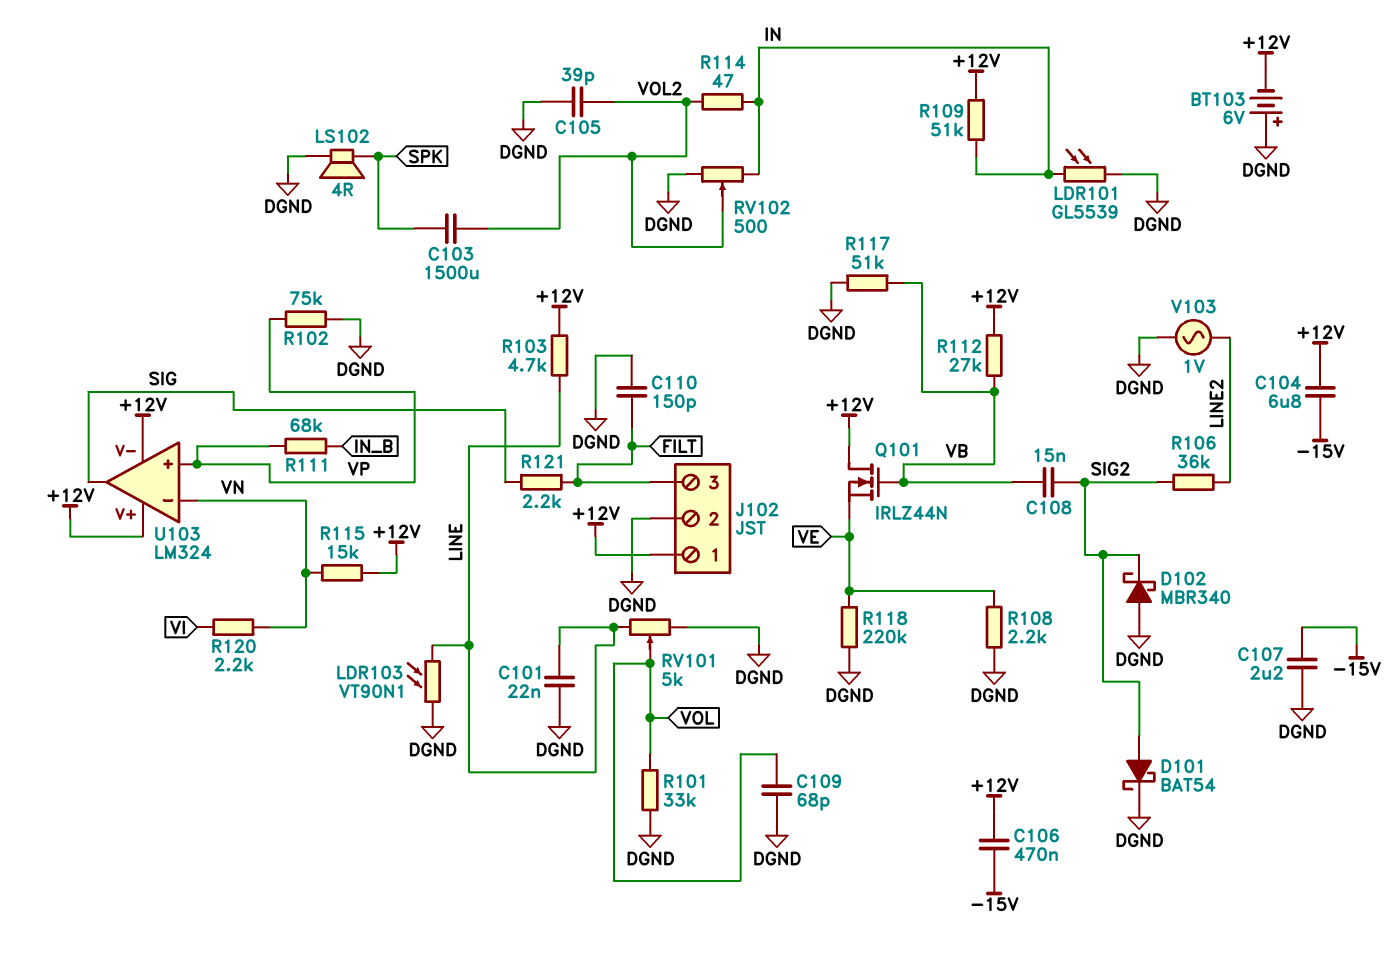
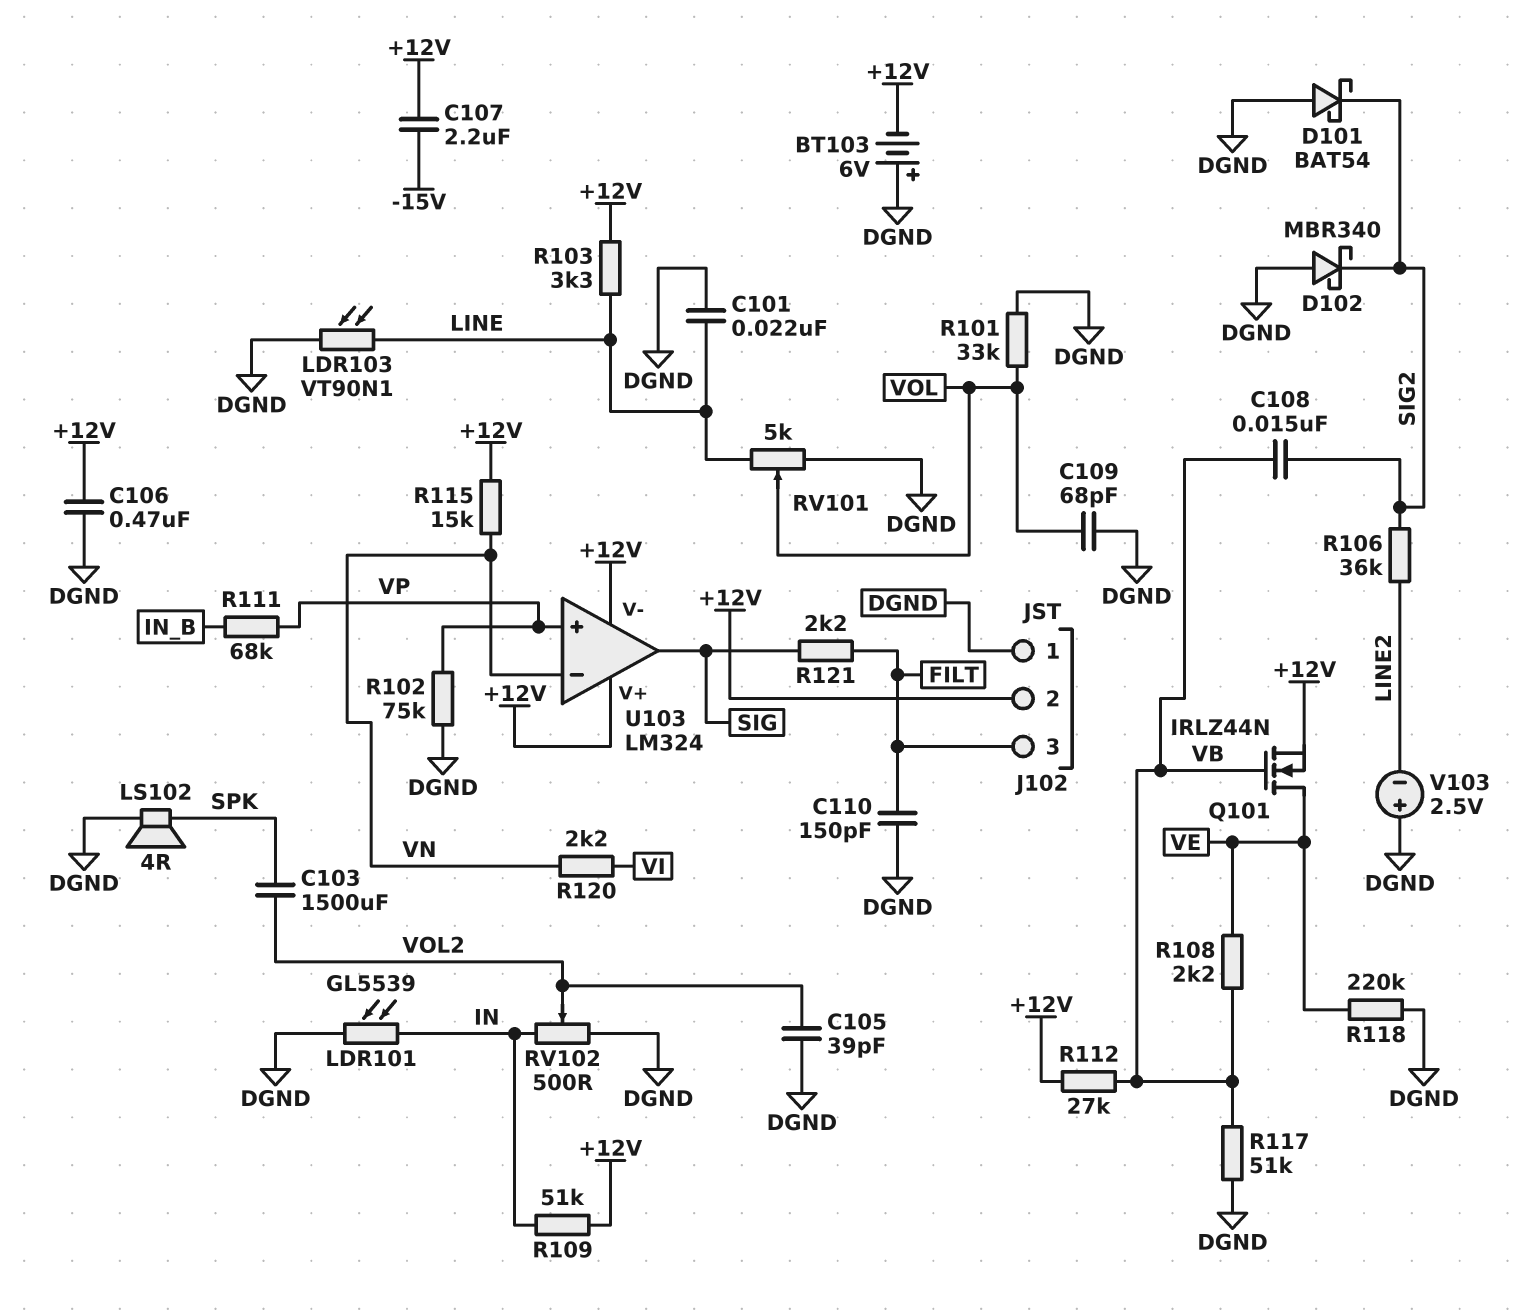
C104: 6.8uF (+12V, -15V) -> none
C106: 470nF (+12V, -15V) -> 470nF (+12V, DGND)
C107: 2.2uF (-15V, DGND) -> 2.2uF (+12V, -15V)
D101: schottky BAT54 (A SIG2, K DGND) -> schottky BAT54 (A DGND, K SIG2)
J102 pin 1: +12V -> DGND
J102 pin 2: DGND -> +12V
Q101: NMOS IRLZ44N (G VB, D +12V, S VE) -> NMOS IRLZ44N (G VB, D VE, S +12V)
R103: 4.7k (+12V, LINE) -> 3.3k (+12V, LINE)
R108: 2.2k (DGND, VE) -> 2.2k (VB, VE)
R114: 47 (IN, VOL2) -> none
V103: AC 1V (DGND, LINE2) -> 2.5V (plus DGND, minus LINE2)

